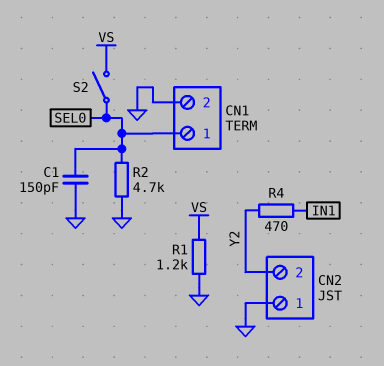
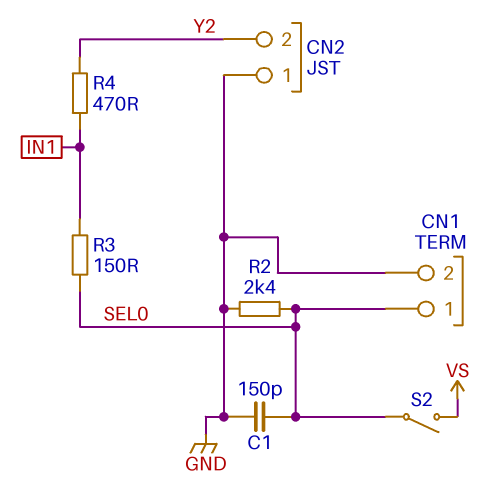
R1: 1.2k (GND, VS) -> none
R2: 4.7k (GND, SEL0) -> 2.4k (GND, SEL0)
R3: none -> 150 (IN1, SEL0)

